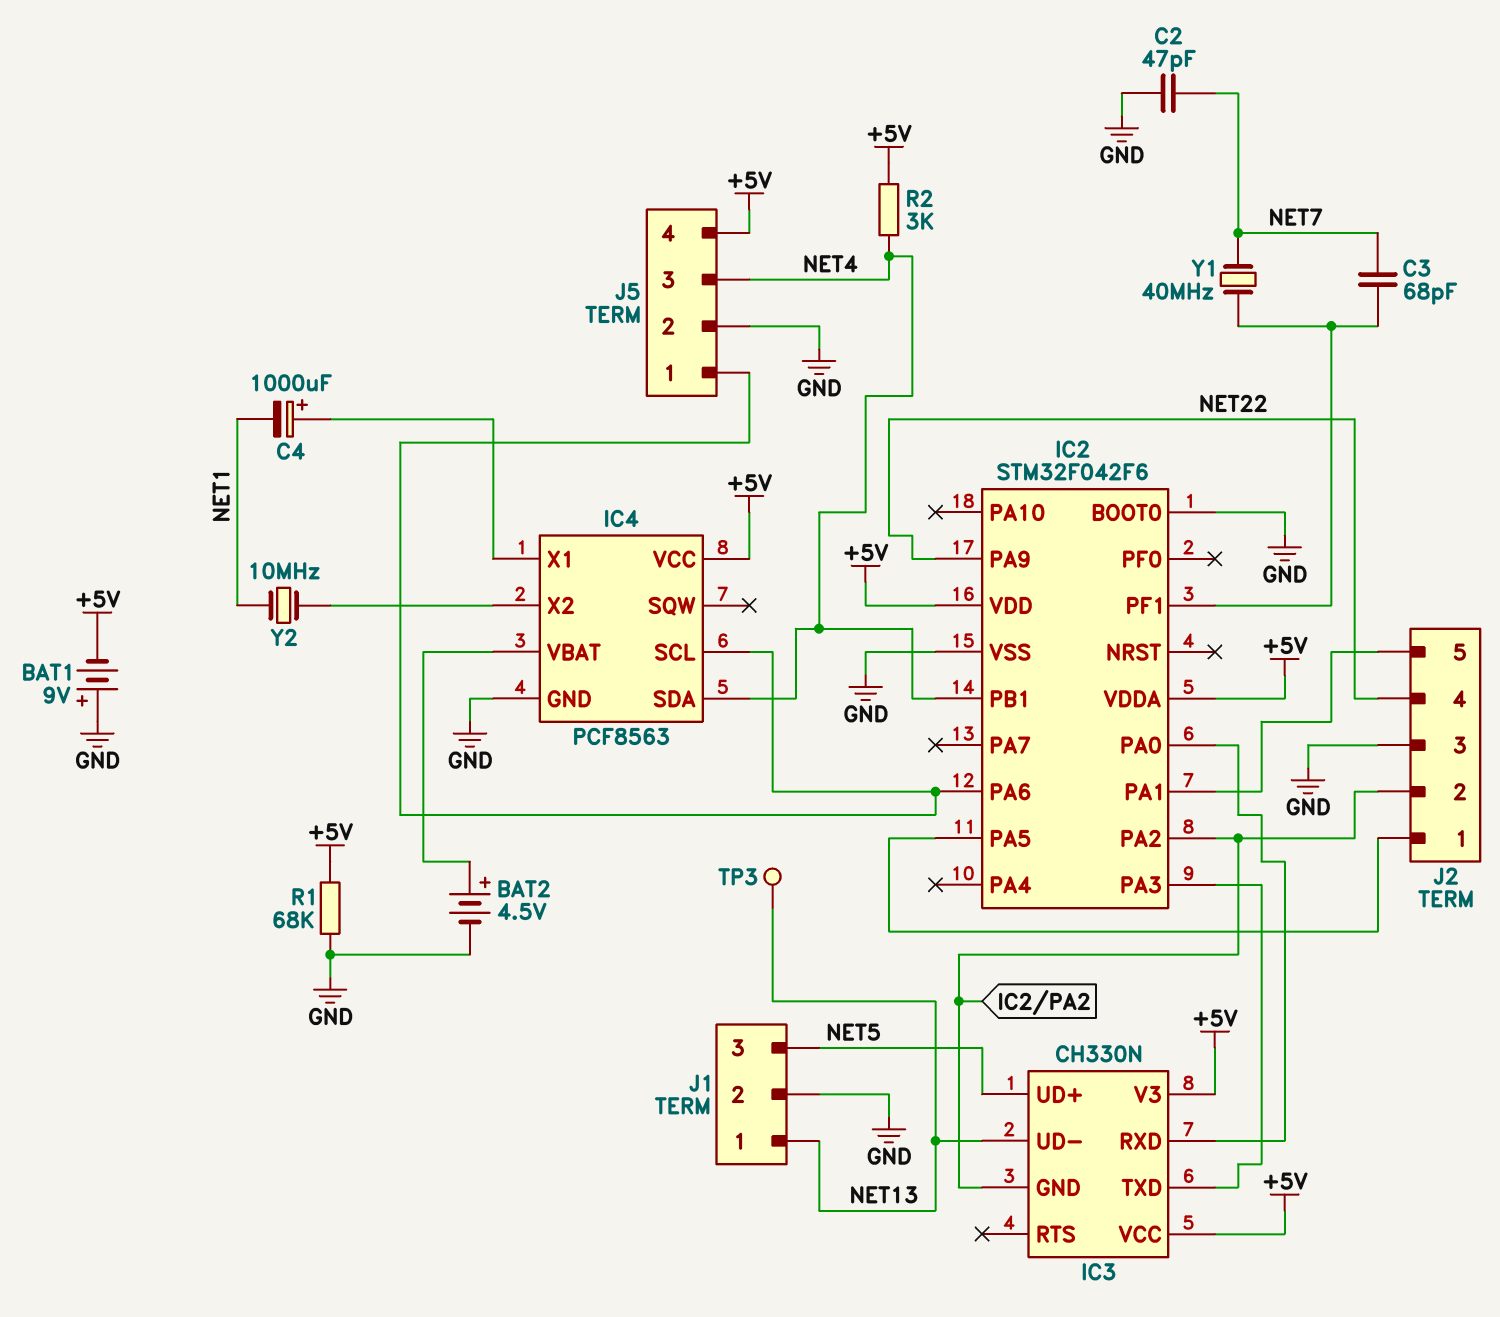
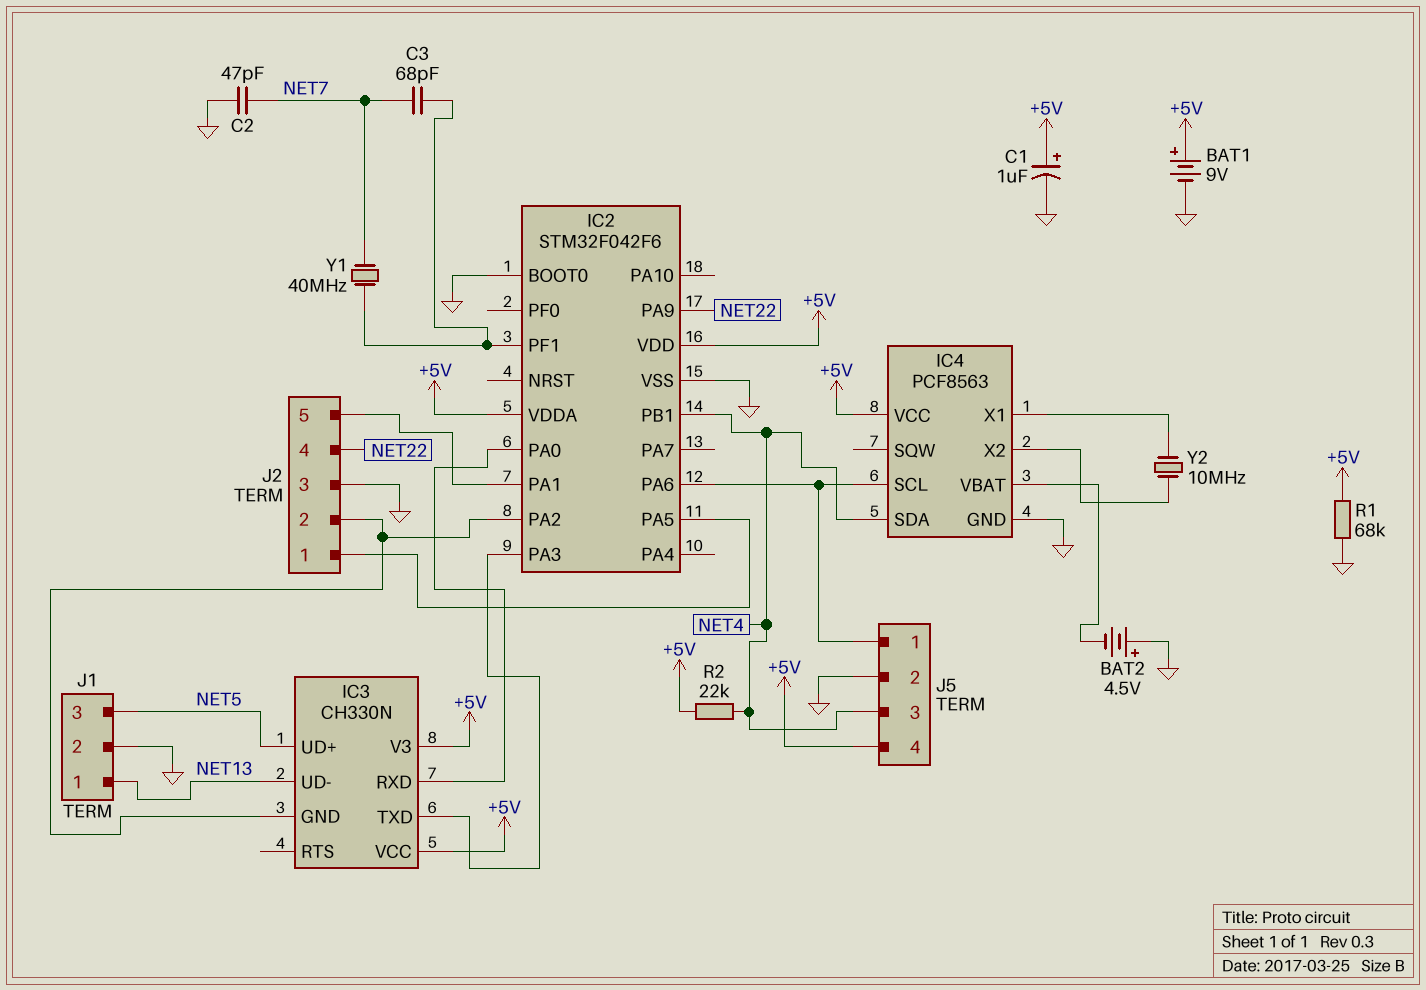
BAT1: 9V (plus GND, minus +5V) -> 9V (plus +5V, minus GND)
BAT2: 4.5V (plus IC4/VBAT, minus GND) -> 4.5V (plus GND, minus IC4/VBAT)
C1: none -> 1uF (plus +5V, minus GND)
C4: 1000uF (plus IC4/X1, minus NET1) -> none
R2: 3k (+5V, NET4) -> 22k (+5V, NET4)
TP3: test point (NET13) -> none
Y2: 10MHz (IC4/X2, NET1) -> 10MHz (IC4/X1, IC4/X2)

